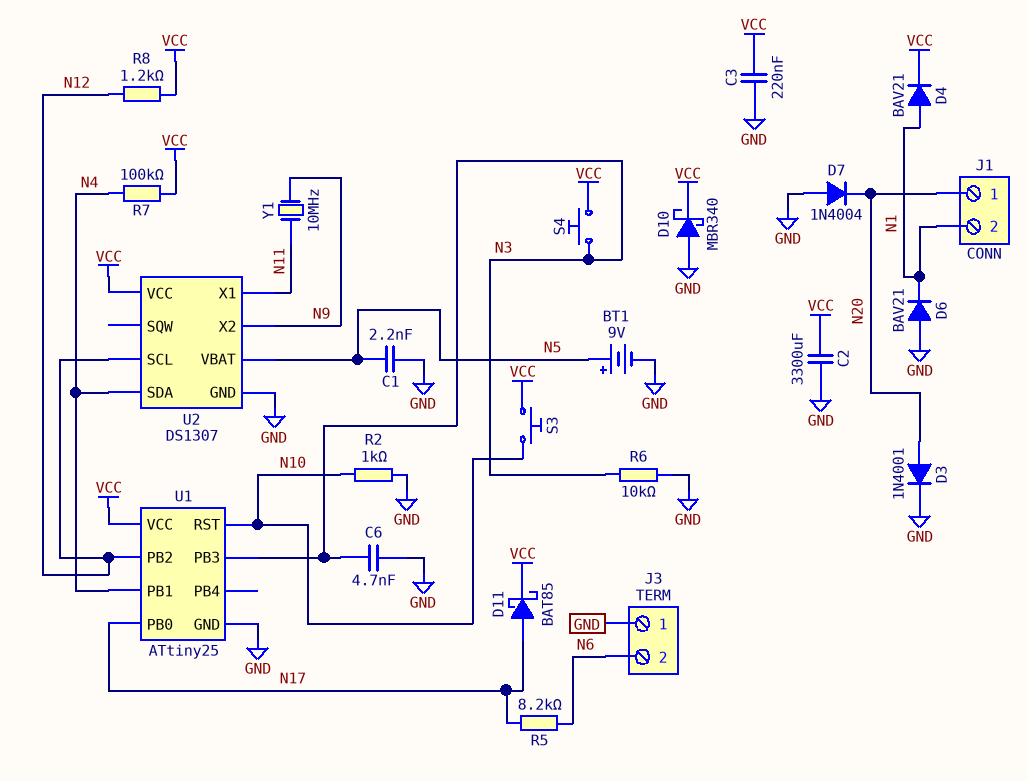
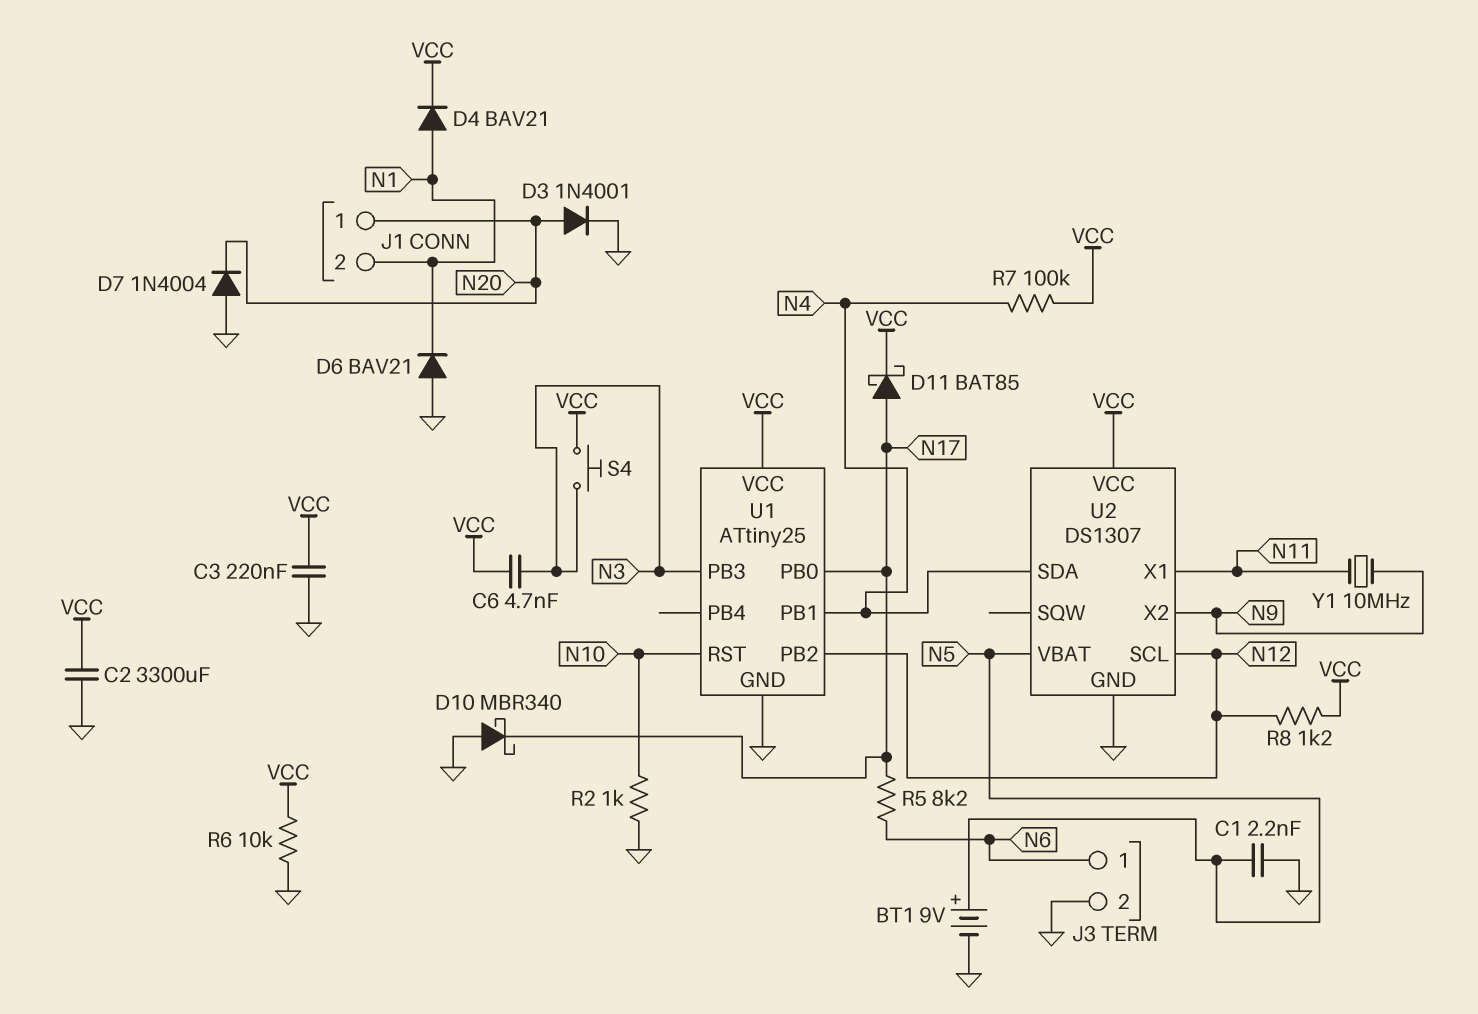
C6: 4.7nF (GND, N3) -> 4.7nF (N3, VCC)
D10: schottky MBR340 (A GND, K VCC) -> schottky MBR340 (A GND, K N17)
J3 pin 1: GND -> N6
J3 pin 2: N6 -> GND
R6: 10k (GND, N3) -> 10k (GND, VCC)
S3: button (N10, VCC) -> none

